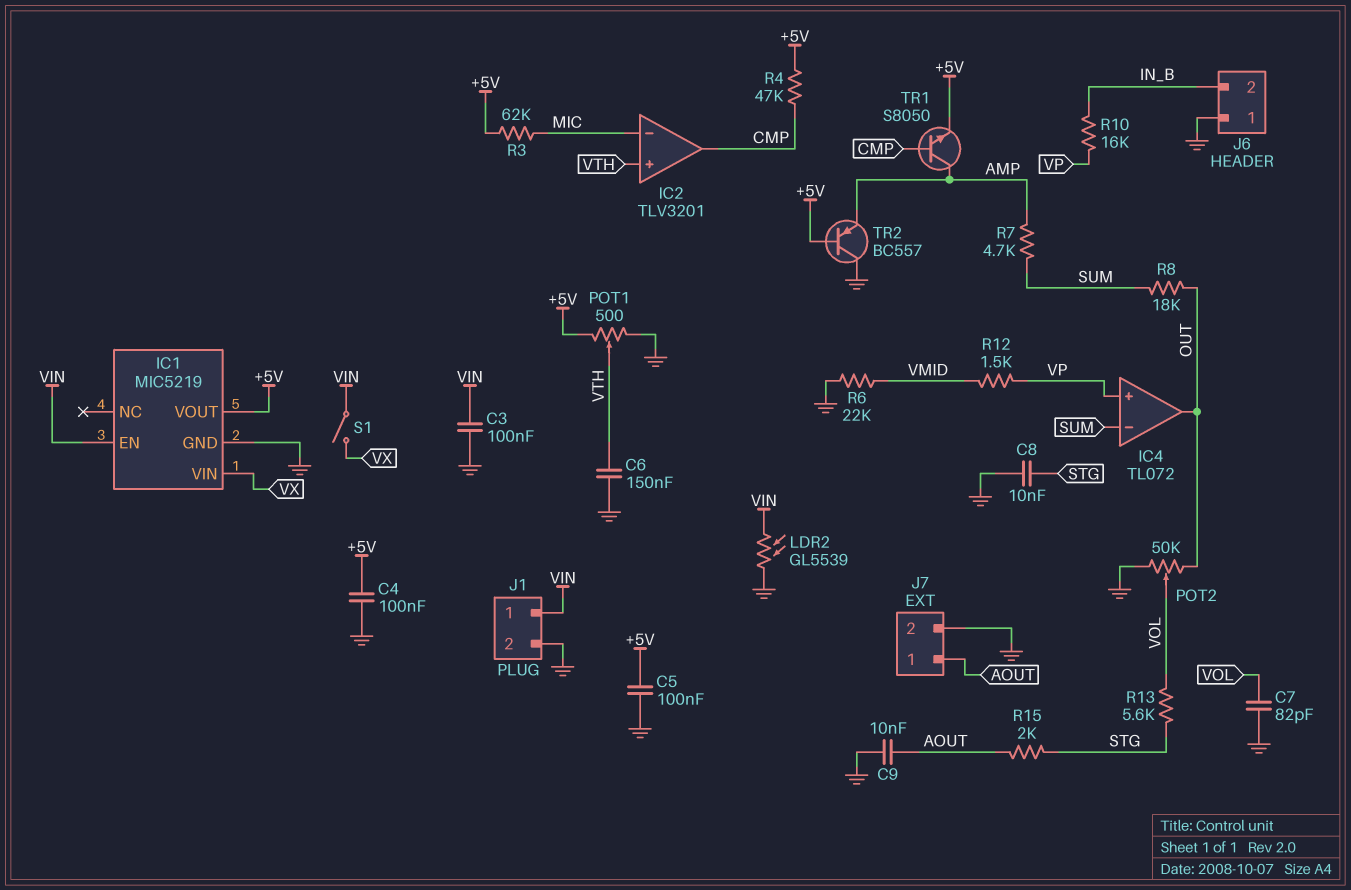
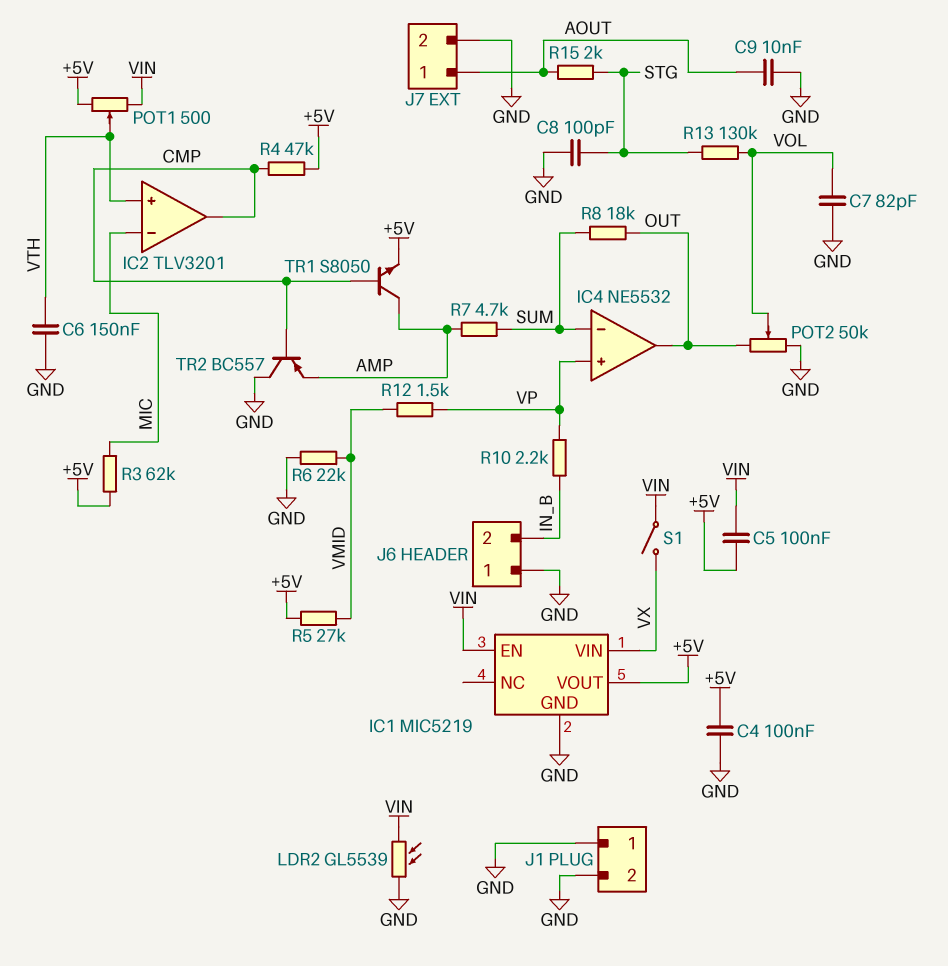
C3: 100nF (GND, VIN) -> none
C5: 100nF (+5V, GND) -> 100nF (+5V, VIN)
C8: 10nF (GND, STG) -> 100pF (GND, STG)
IC4: TL072 -> NE5532
J1 pin 1: VIN -> GND
POT1: 500 (+5V, GND, wiper VTH) -> 500 (+5V, VIN, wiper VTH)
R5: none -> 27k (+5V, VMID)
R10: 16k (IN_B, VP) -> 2.2k (IN_B, VP)
R13: 5.6k (STG, VOL) -> 130k (STG, VOL)
TR2: PNP BC557 (B +5V, C GND, E AMP) -> PNP BC557 (B CMP, C GND, E AMP)

